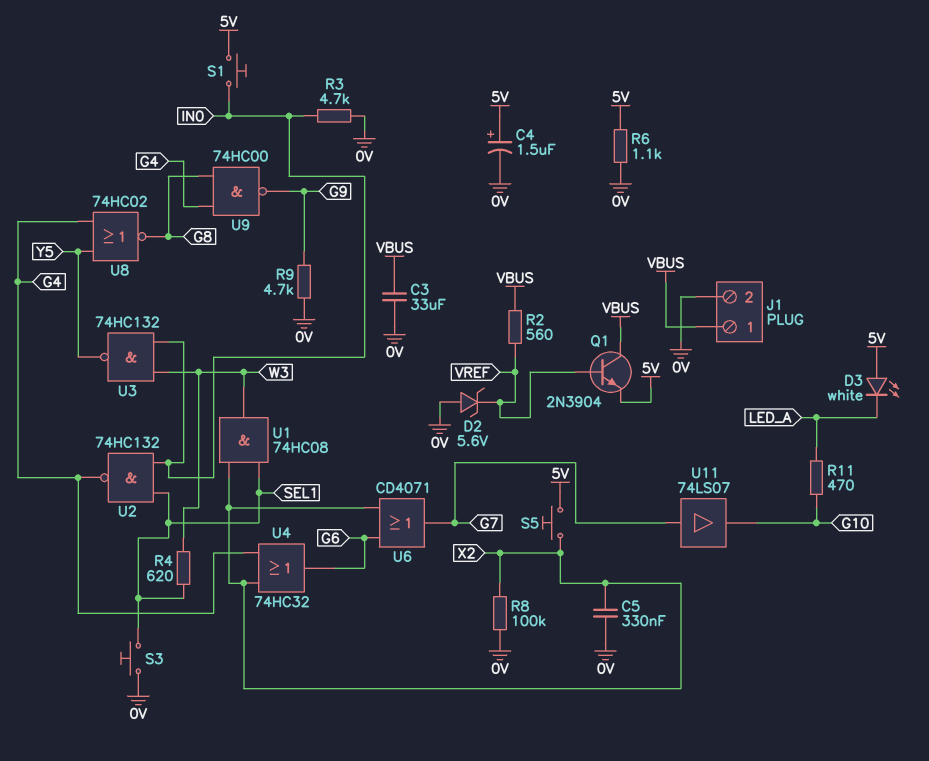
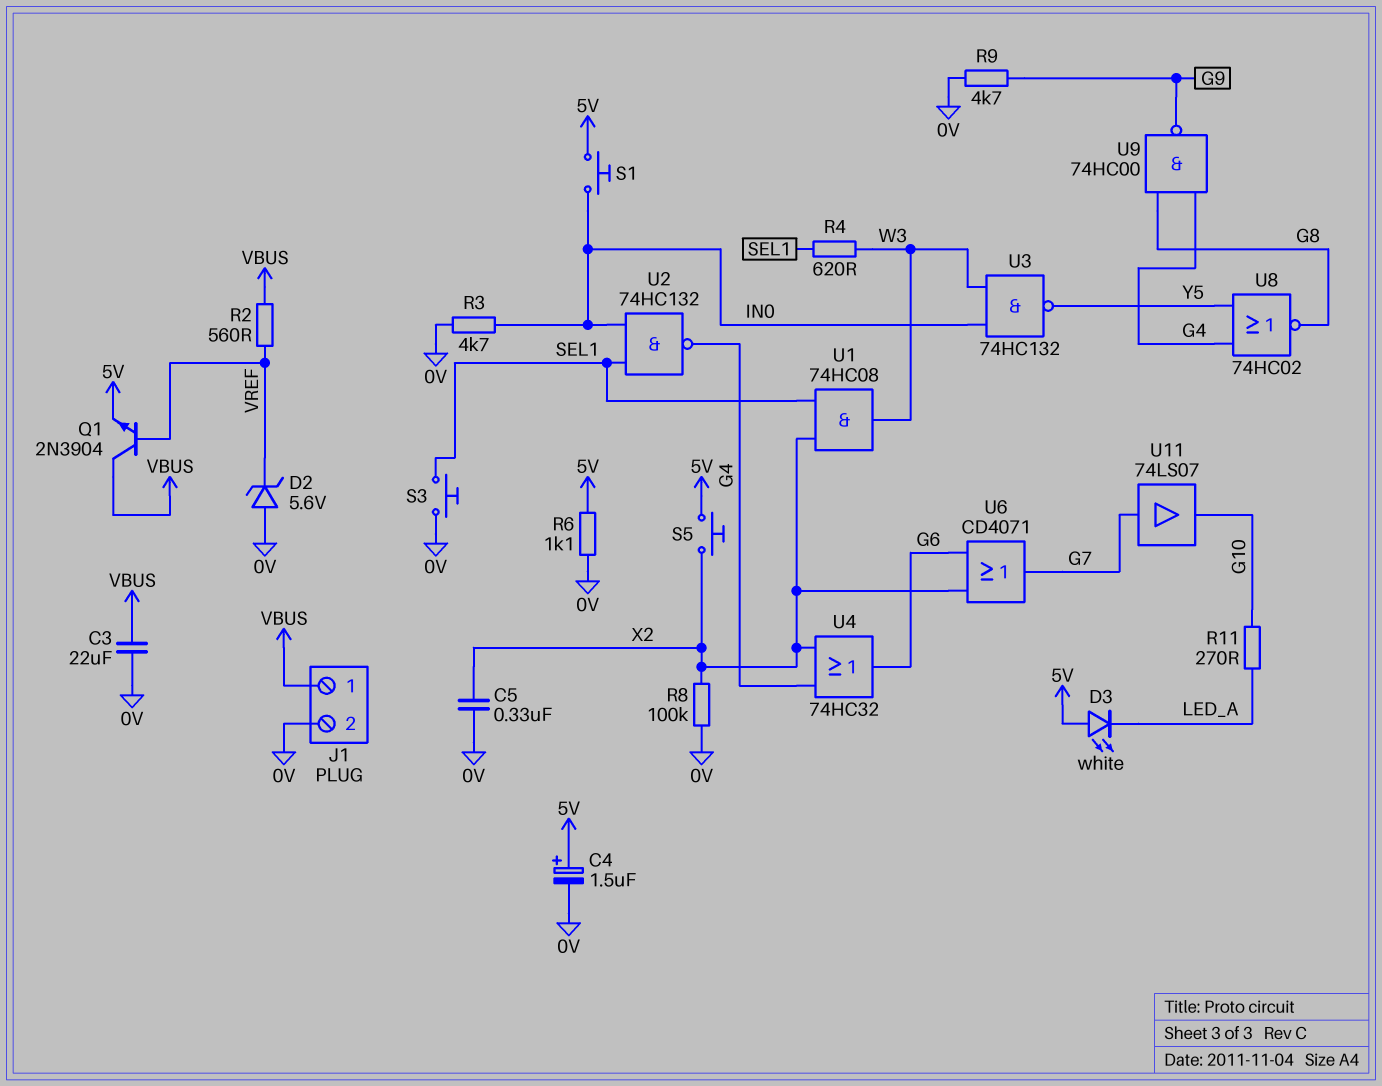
C3: 33uF (0V, VBUS) -> 22uF (0V, VBUS)
R11: 470 (G10, LED_A) -> 270 (G10, LED_A)

